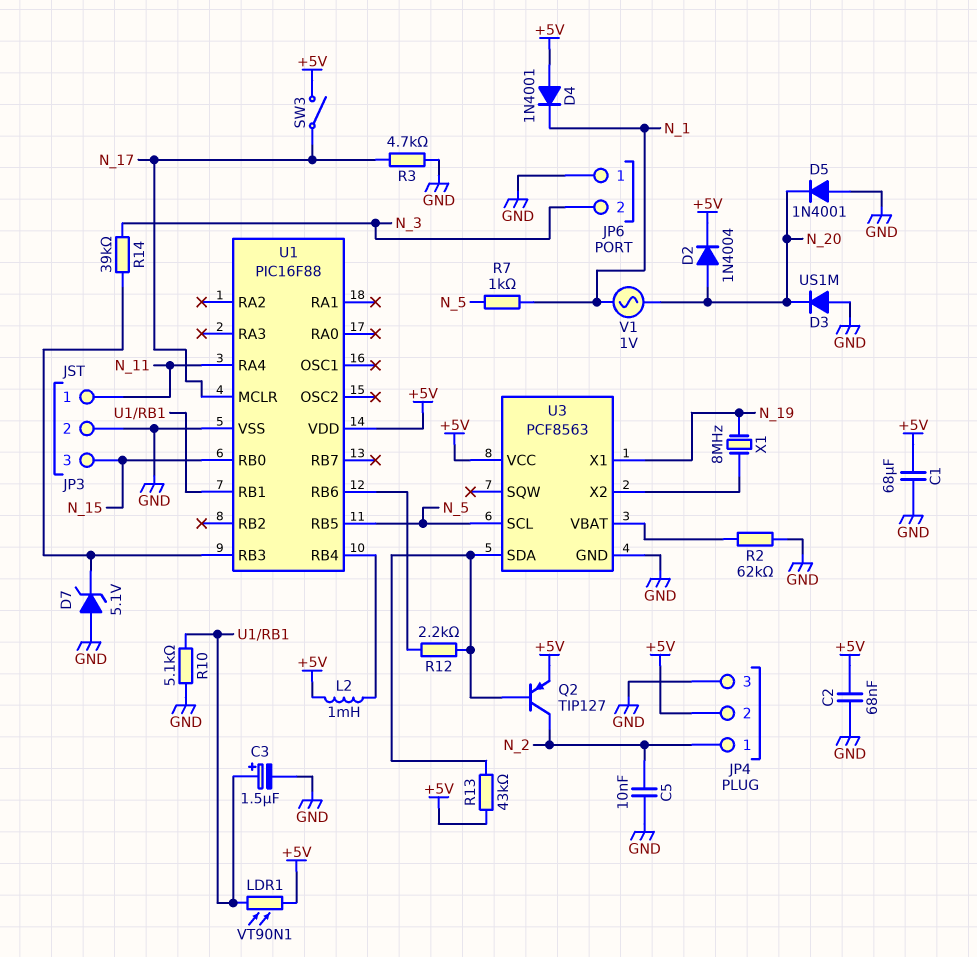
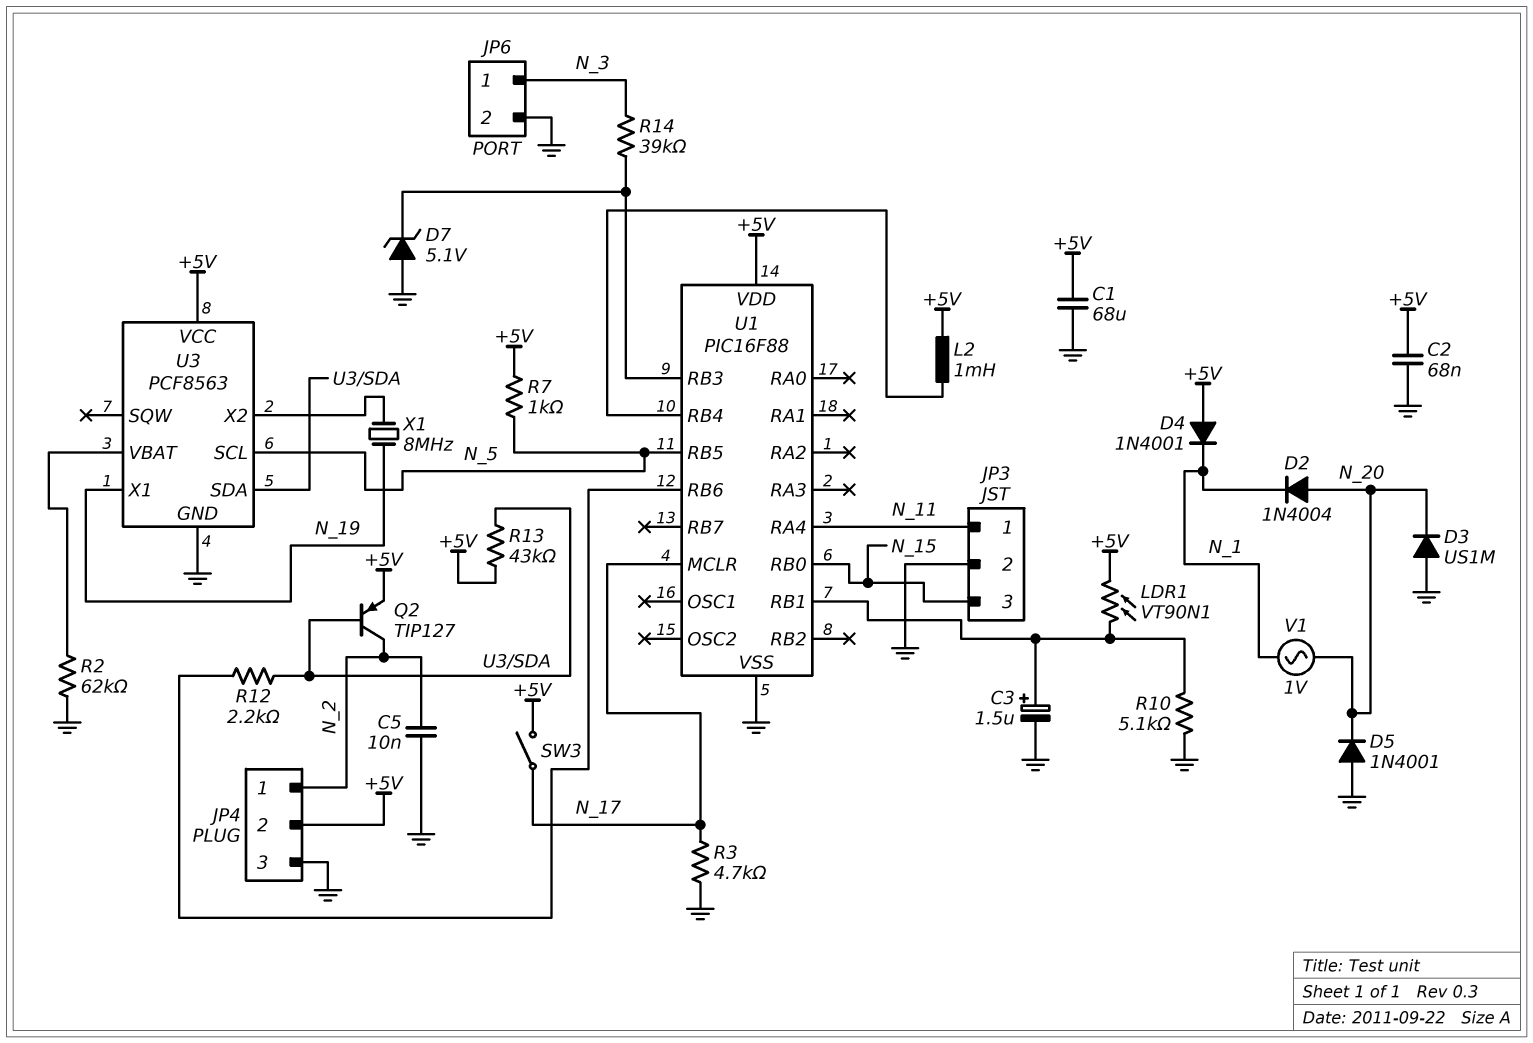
D2: diode 1N4004 (A N_20, K +5V) -> diode 1N4004 (A N_20, K N_1)
JP6 pin 1: GND -> N_3
JP6 pin 2: N_3 -> GND
R7: 1k (N_1, N_5) -> 1k (+5V, N_5)

